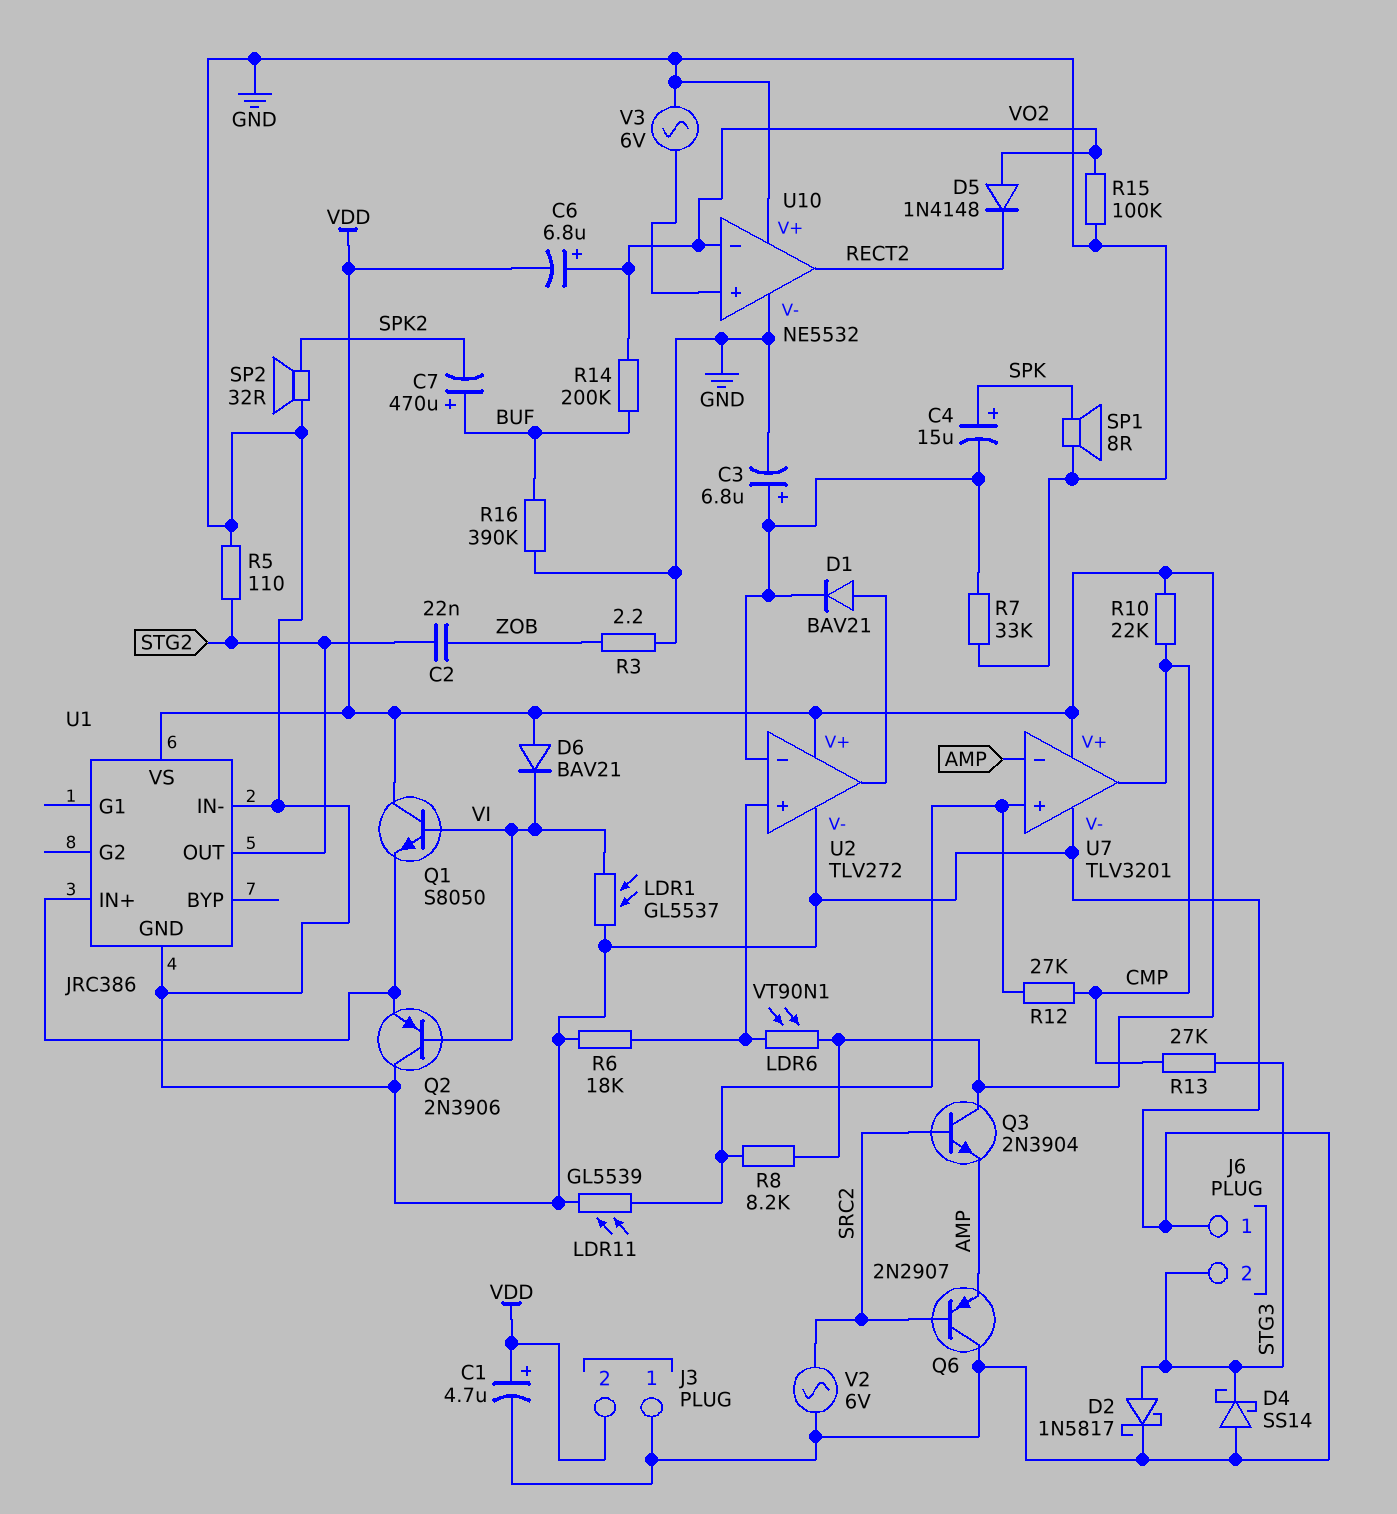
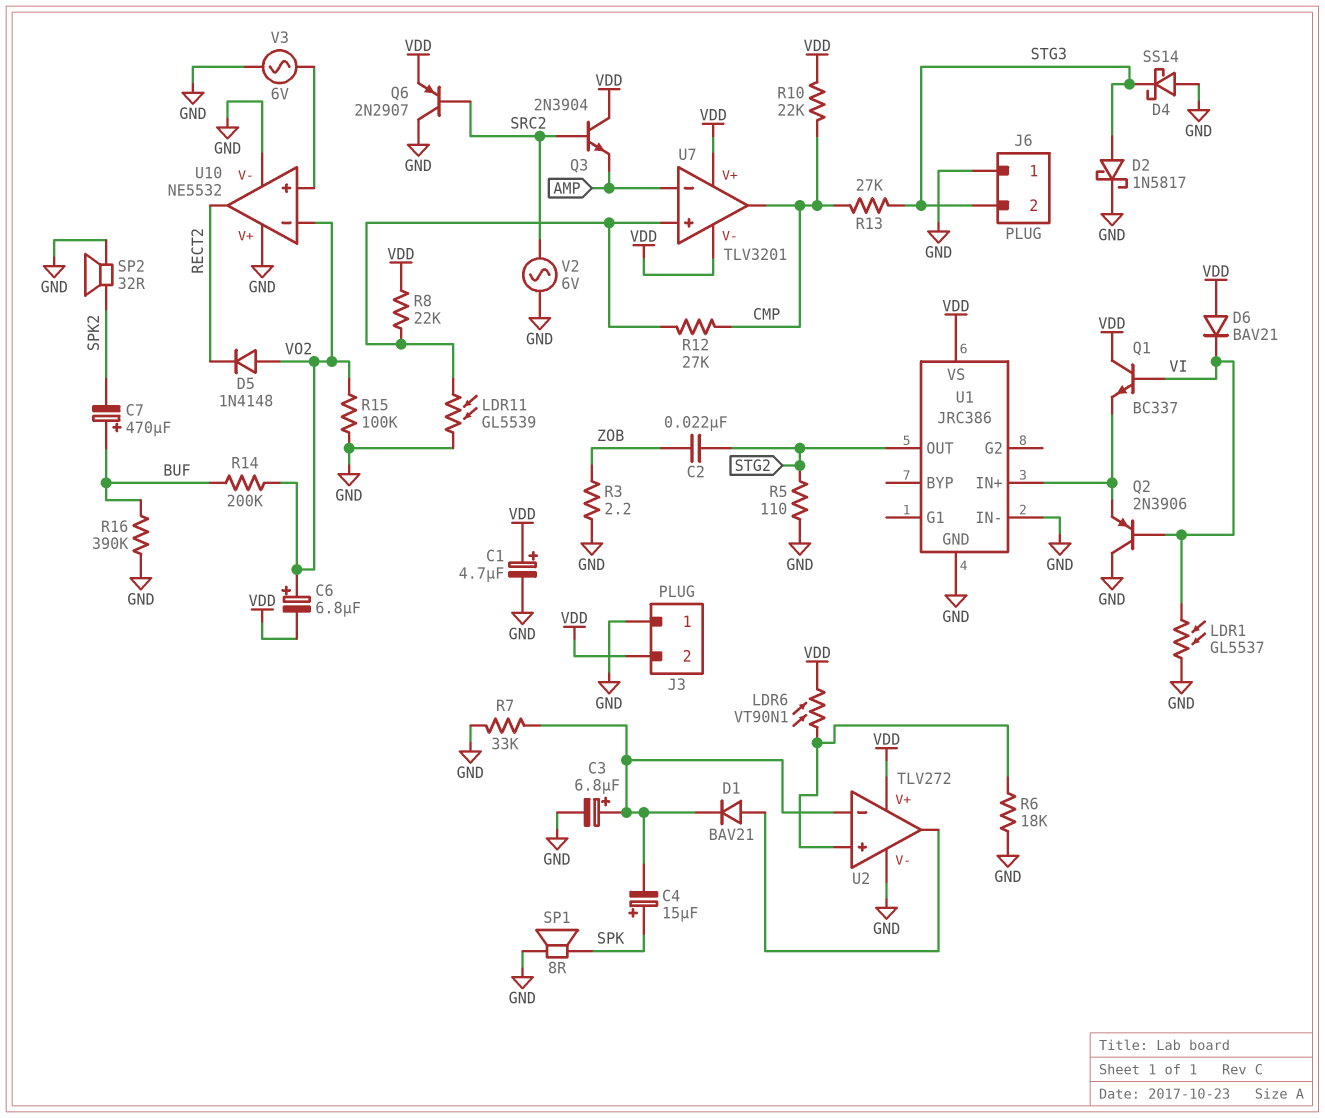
Q1: NPN S8050 (B VI, C VDD, E U1/IN+) -> NPN BC337 (B VI, C VDD, E U1/IN+)
Q6: PNP 2N2907 (B SRC2, C GND, E AMP) -> PNP 2N2907 (B SRC2, C GND, E VDD)
R8: 8.2k (U7/in+, VDD) -> 22k (U7/in+, VDD)
U7 pin V-: GND -> VDD

